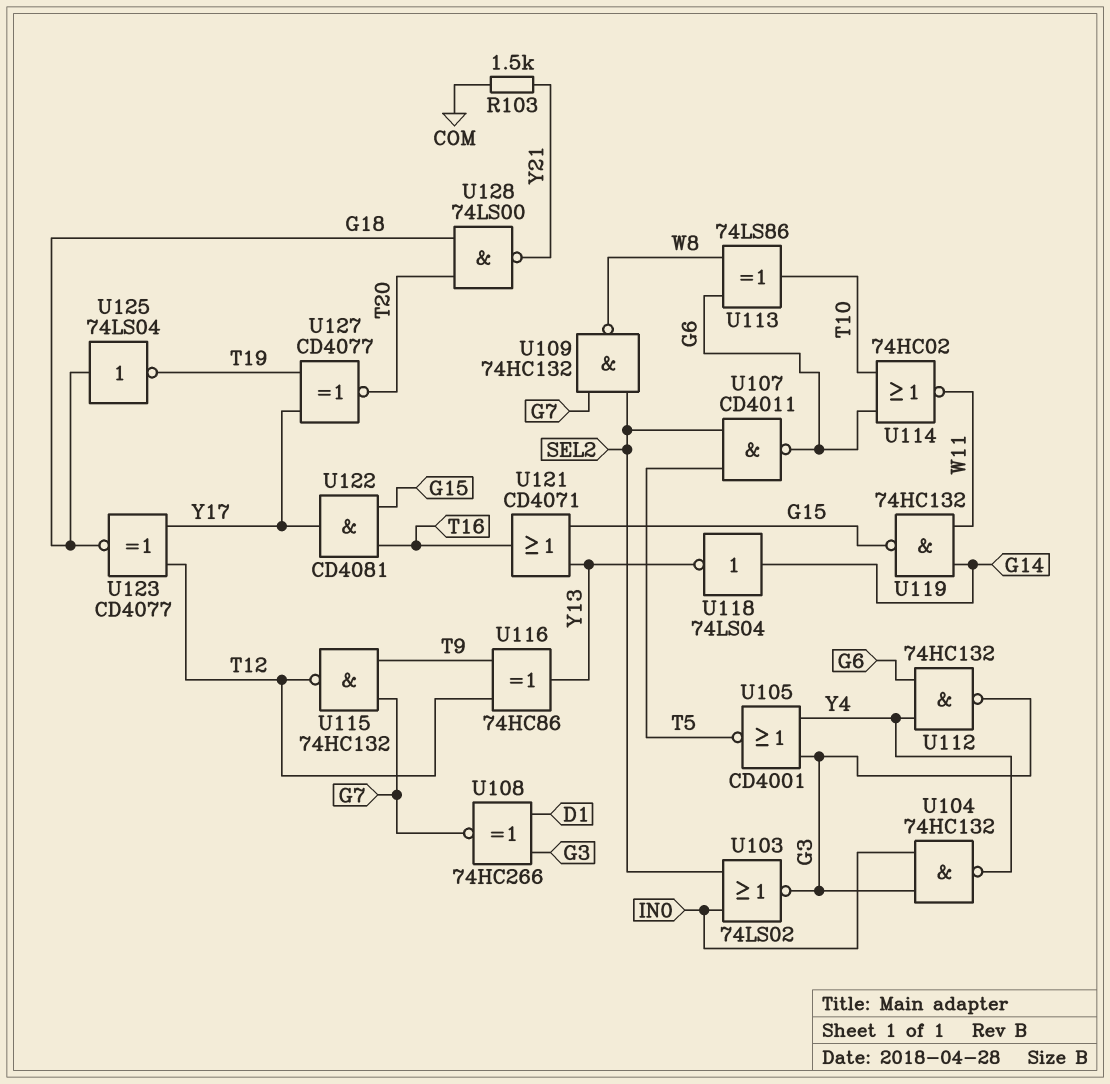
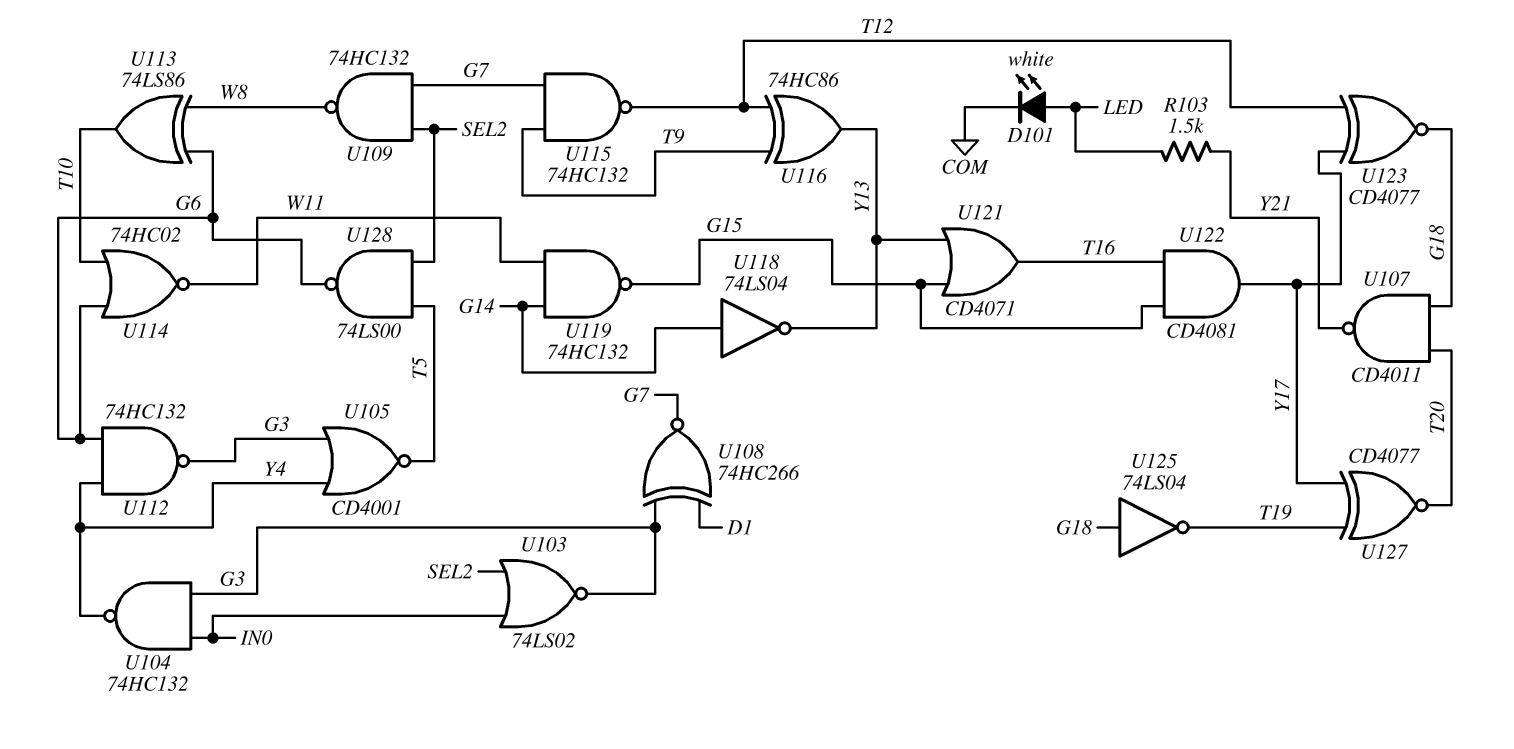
D101: none -> LED white (A LED, K COM)
R103: 1.5k (COM, Y21) -> 1.5k (LED, Y21)
U107: NAND CD4011 (in SEL2, in T5, out G6) -> NAND CD4011 (in G18, in T20, out Y21)
U128: NAND 74LS00 (in G18, in T20, out Y21) -> NAND 74LS00 (in SEL2, in T5, out G6)

